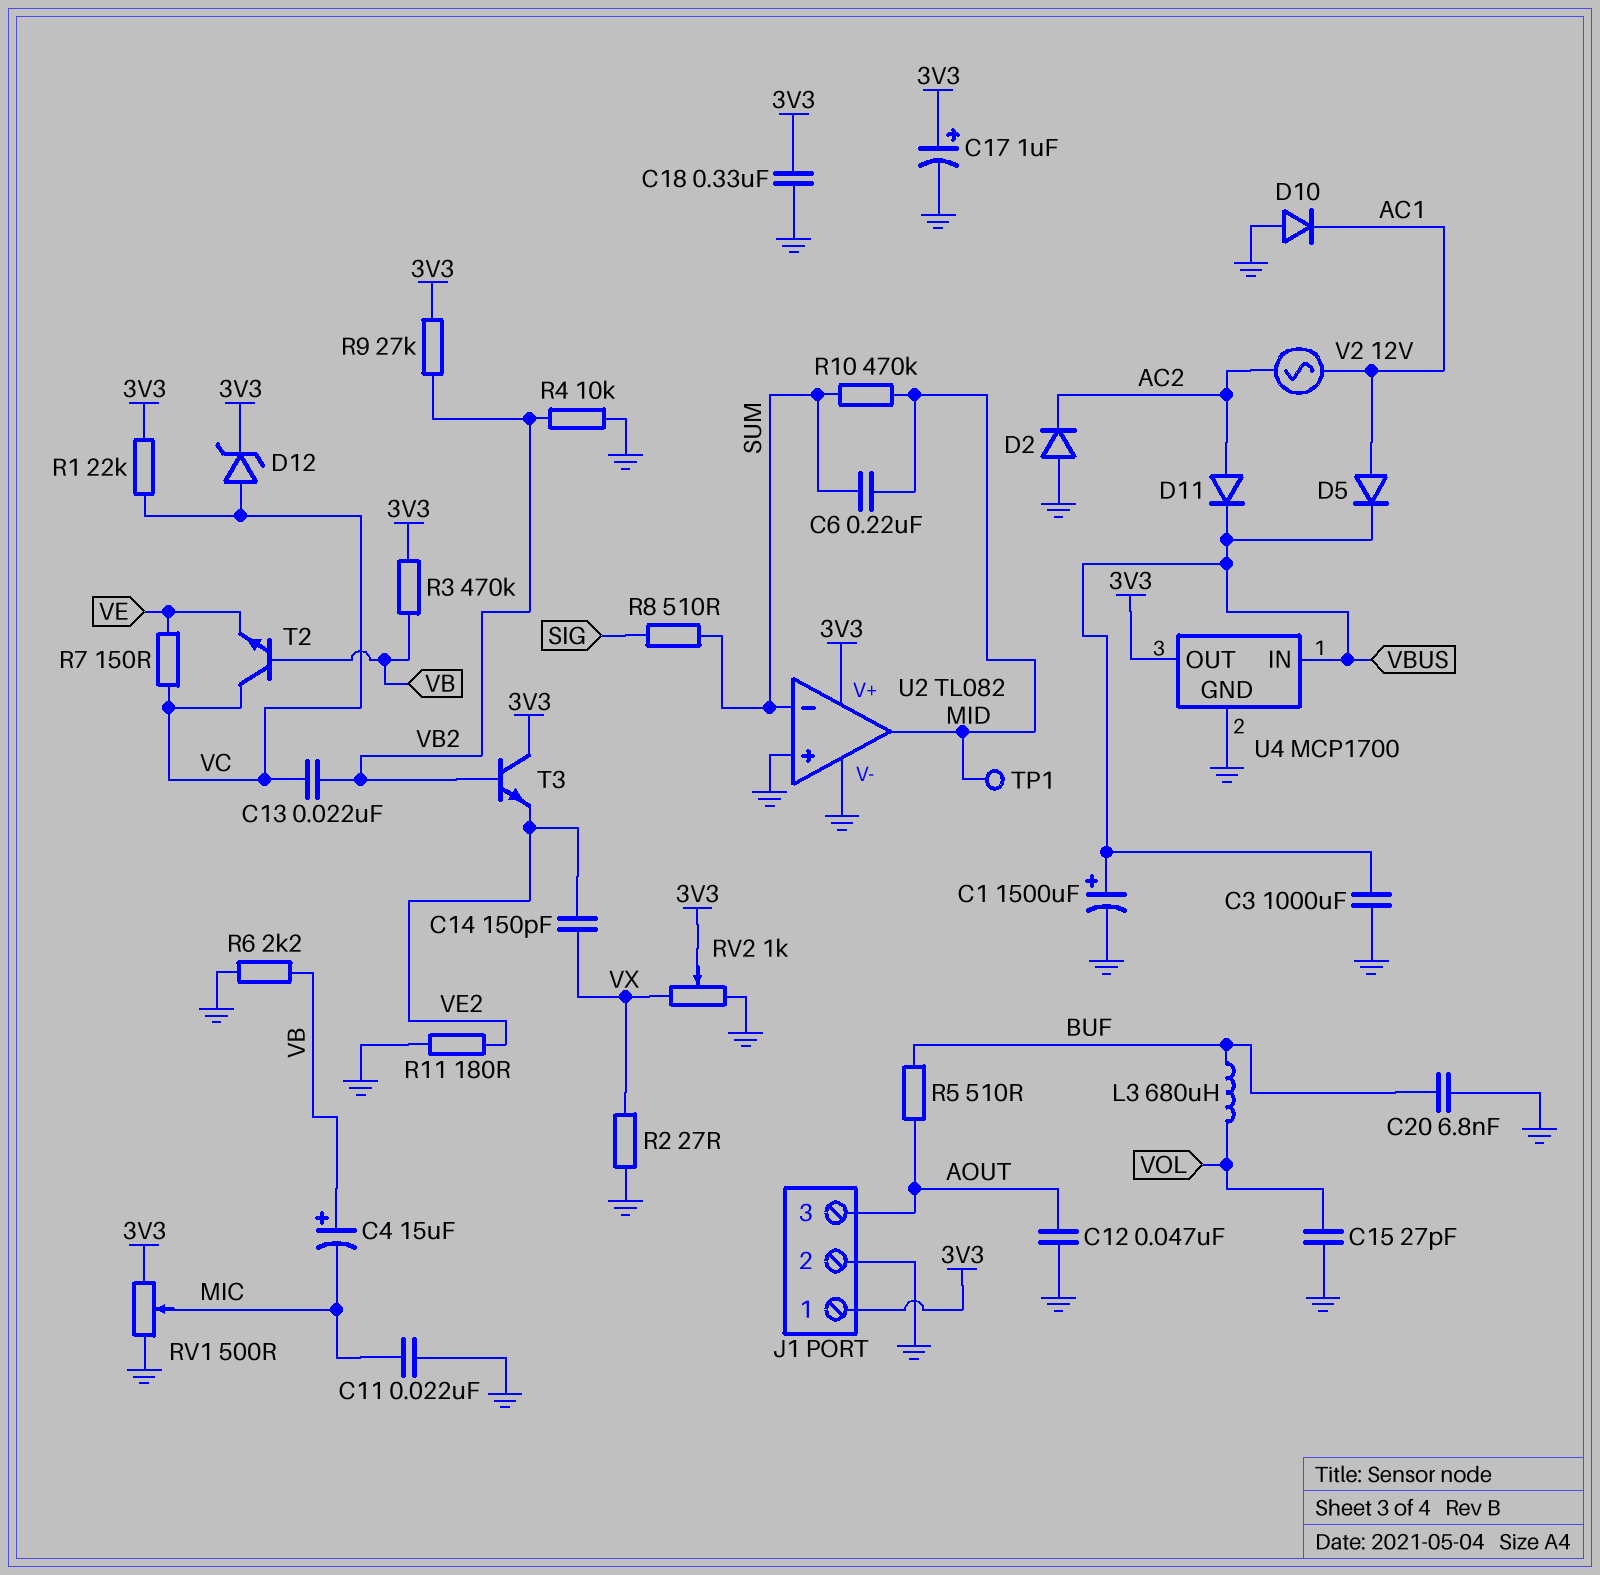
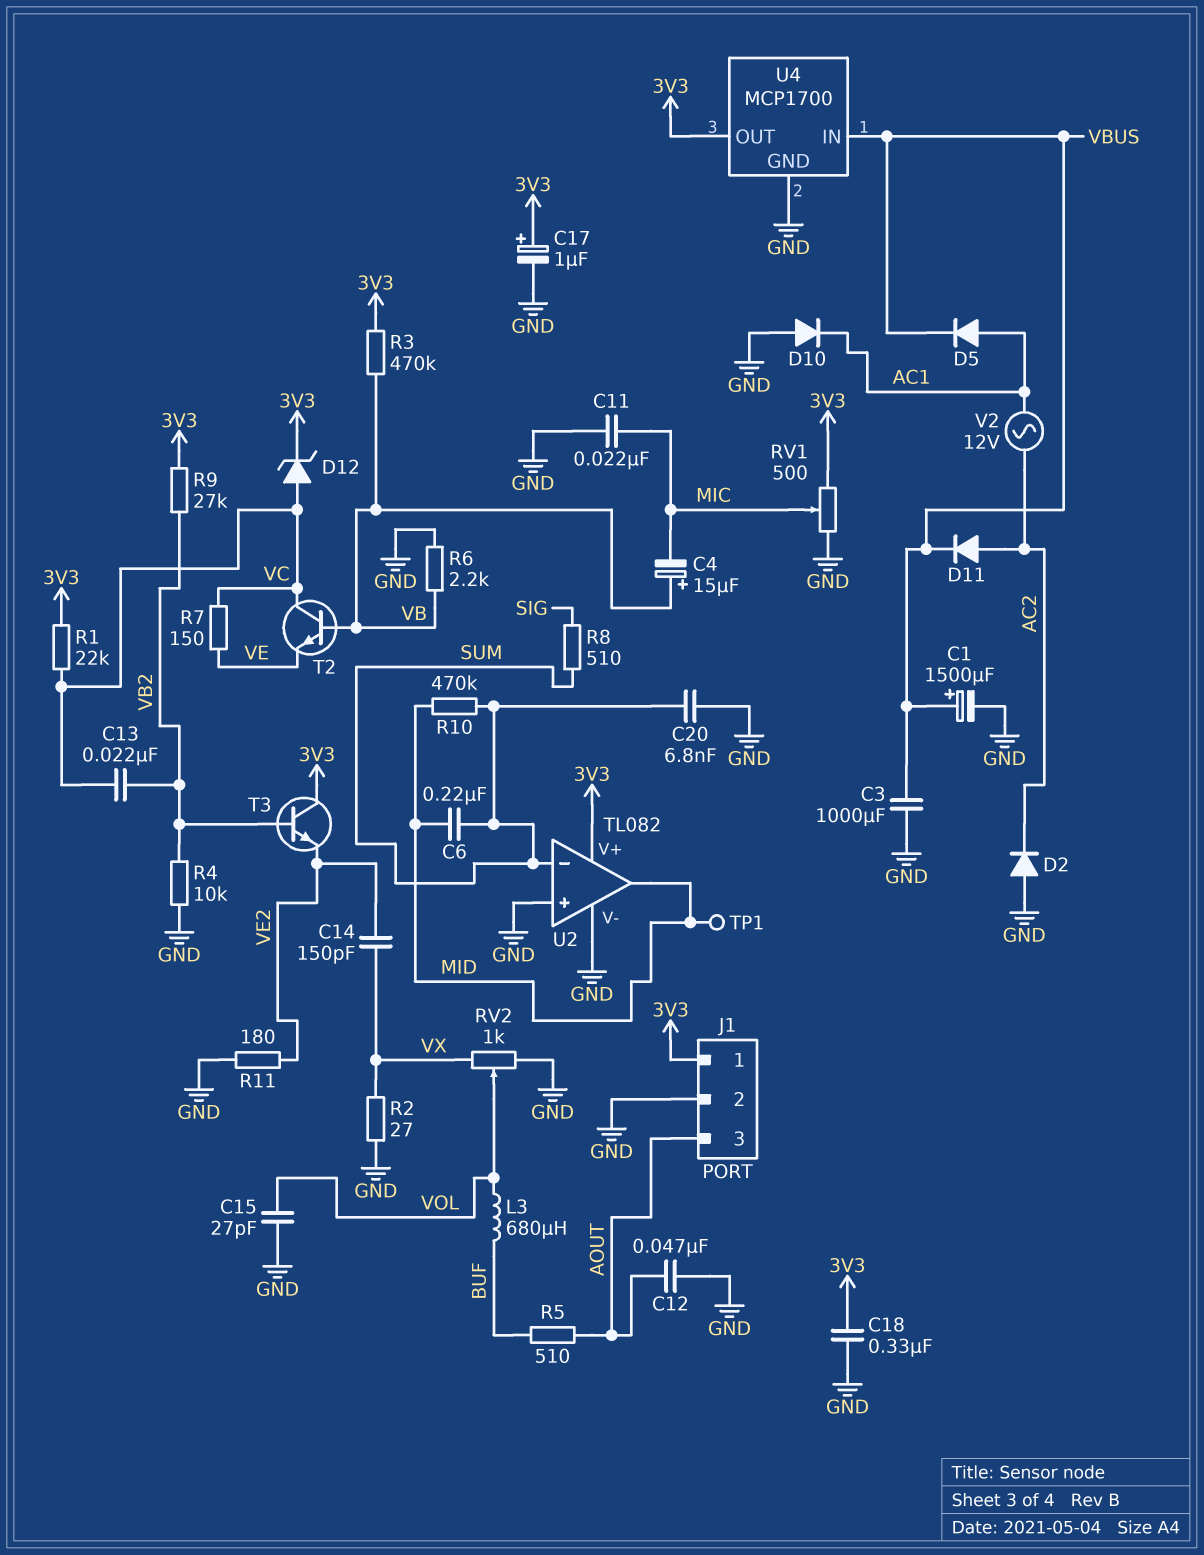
C20: 6.8nF (BUF, GND) -> 6.8nF (GND, SUM)
RV2: 1k (GND, VX, wiper 3V3) -> 1k (GND, VX, wiper VOL)

